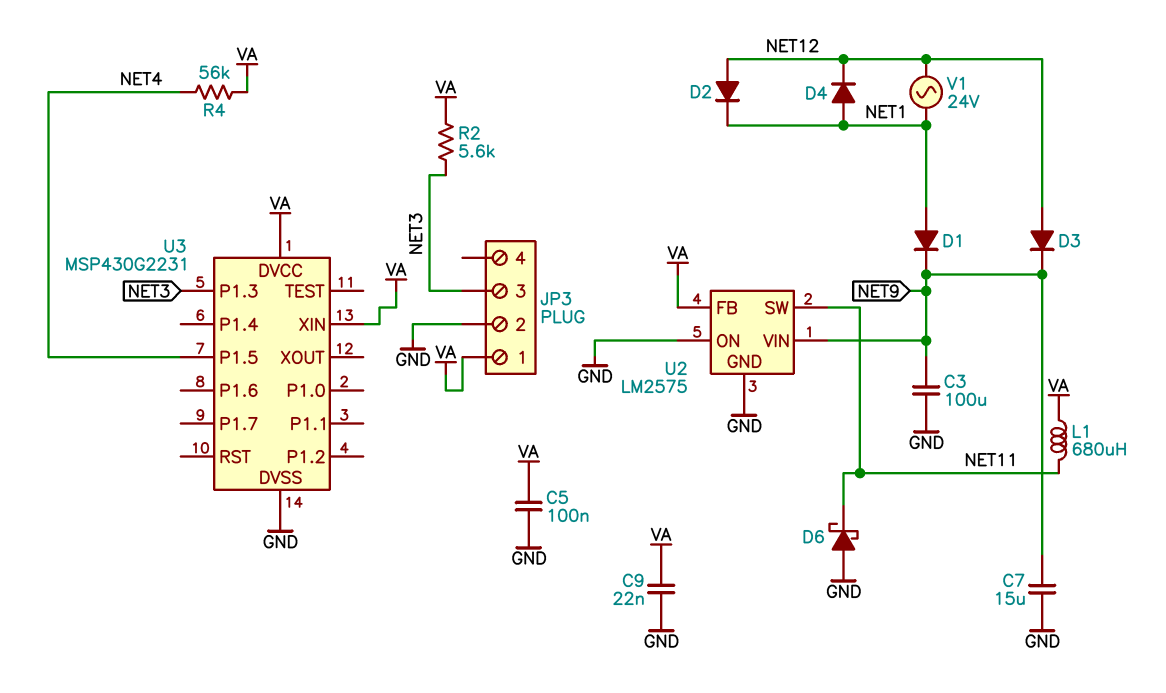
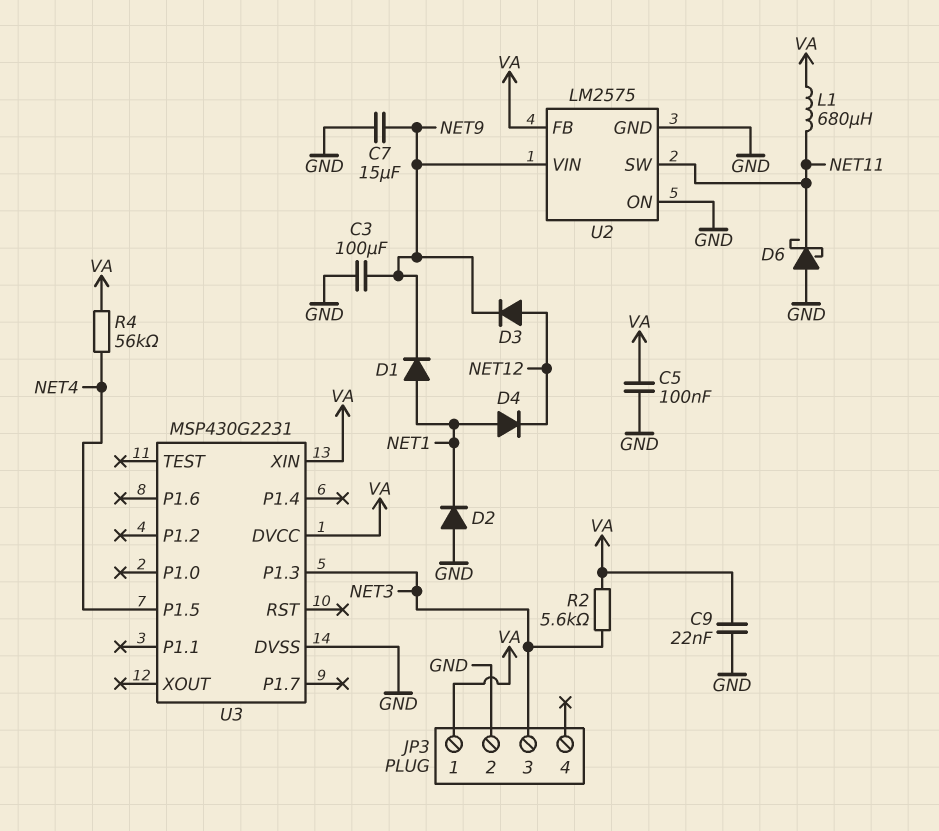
D2: diode (A NET12, K NET1) -> diode (A GND, K NET1)
V1: AC 24V (NET1, NET12) -> none

